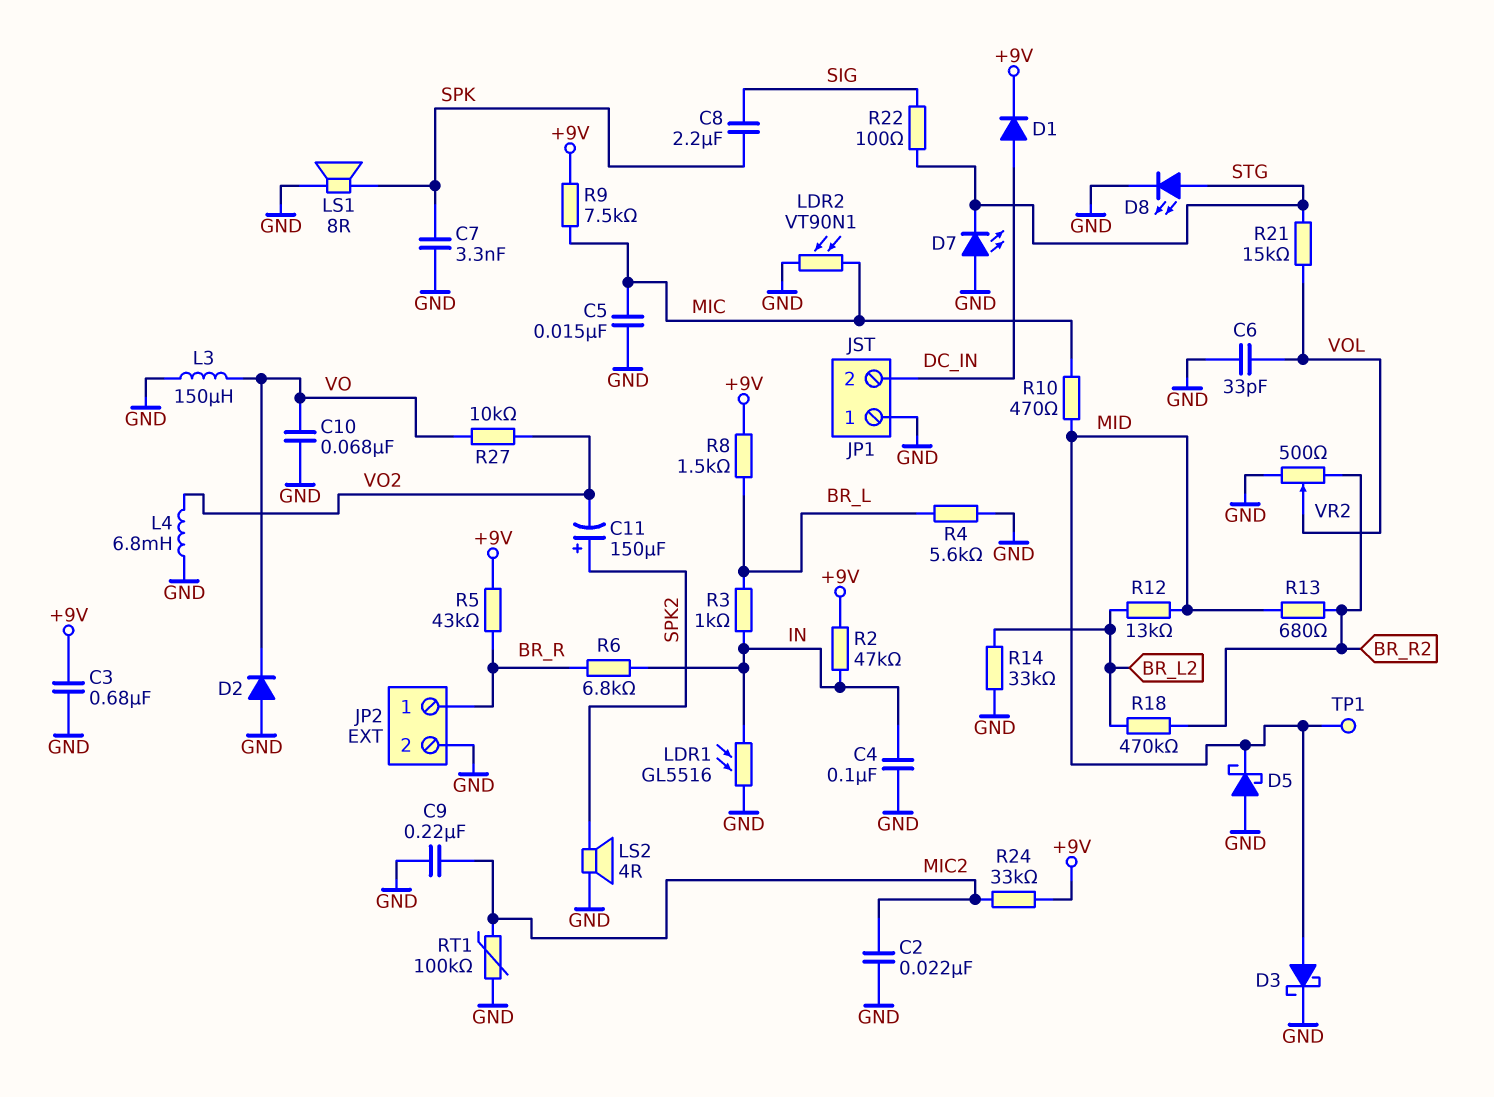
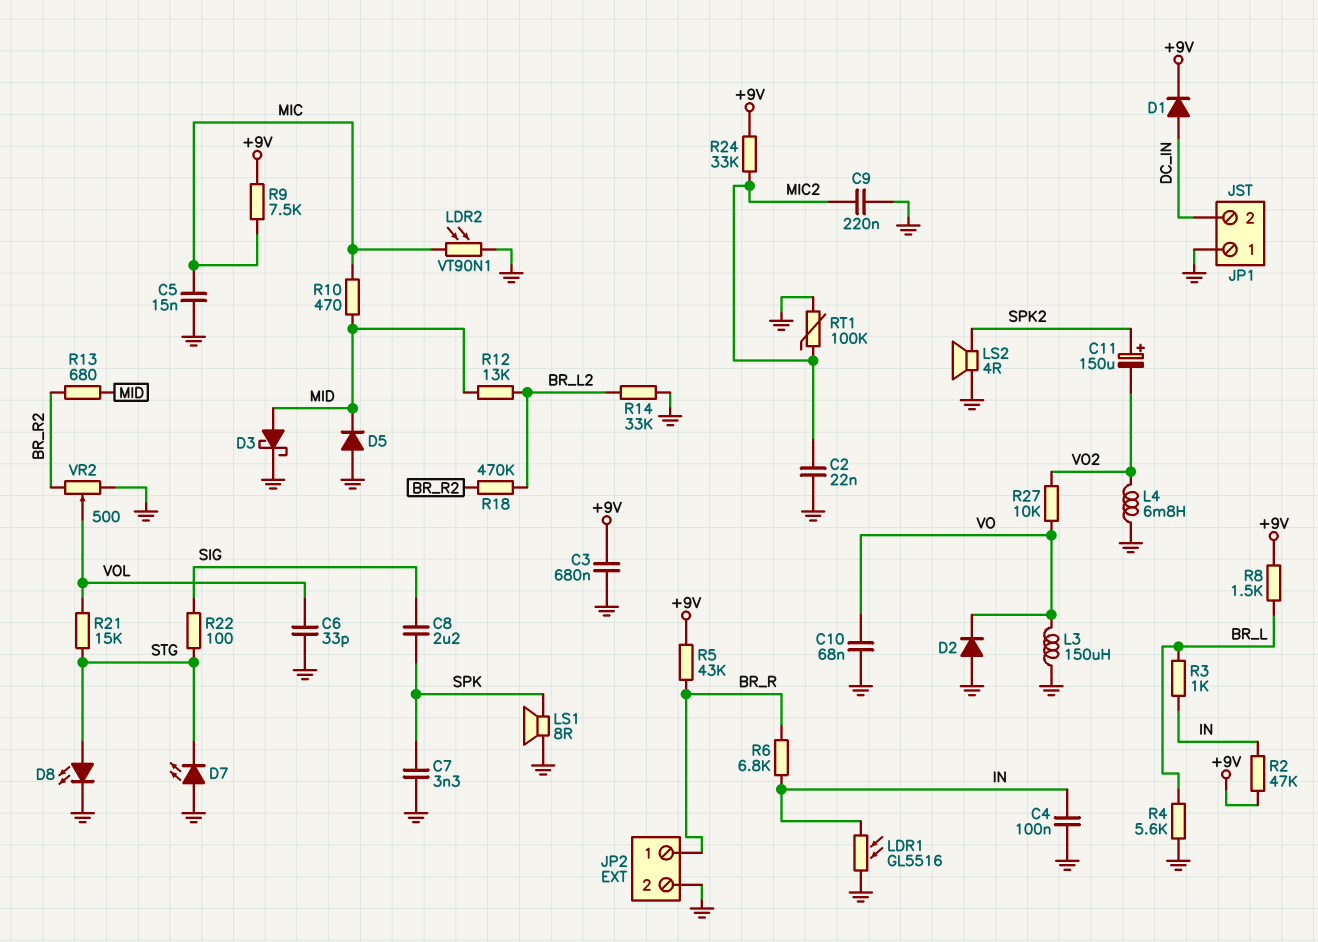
D5: schottky (A GND, K MID) -> diode (A GND, K MID)
TP1: test point (MID) -> none

